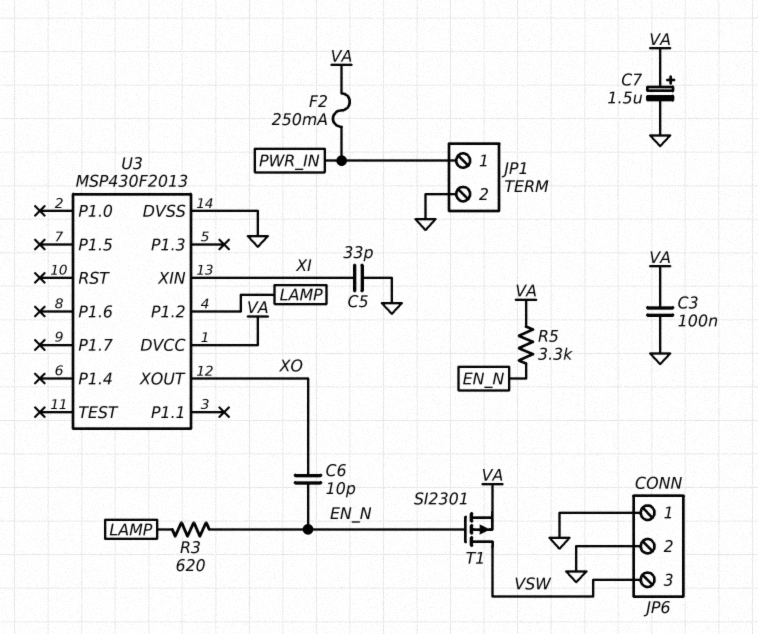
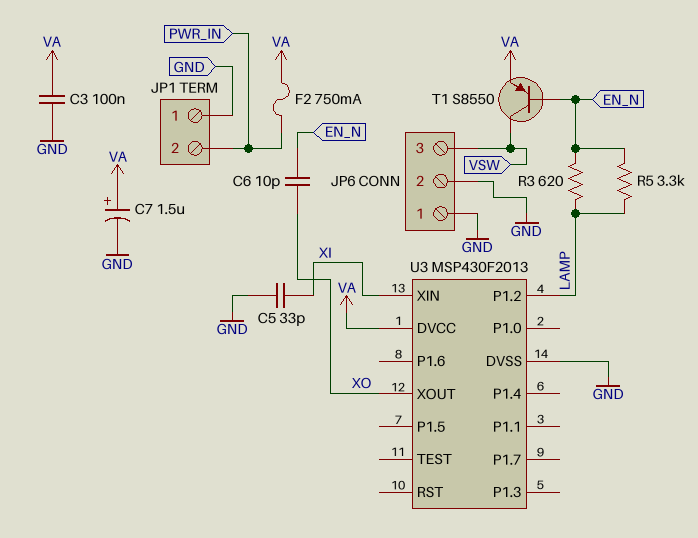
F2: 250mA (PWR_IN, VA) -> 750mA (PWR_IN, VA)
JP1 pin 1: PWR_IN -> GND
JP1 pin 2: GND -> PWR_IN
R5: 3.3k (EN_N, VA) -> 3.3k (EN_N, LAMP)
T1: PMOS SI2301 (G EN_N, D VSW, S VA) -> PNP S8550 (B EN_N, C VSW, E VA)

